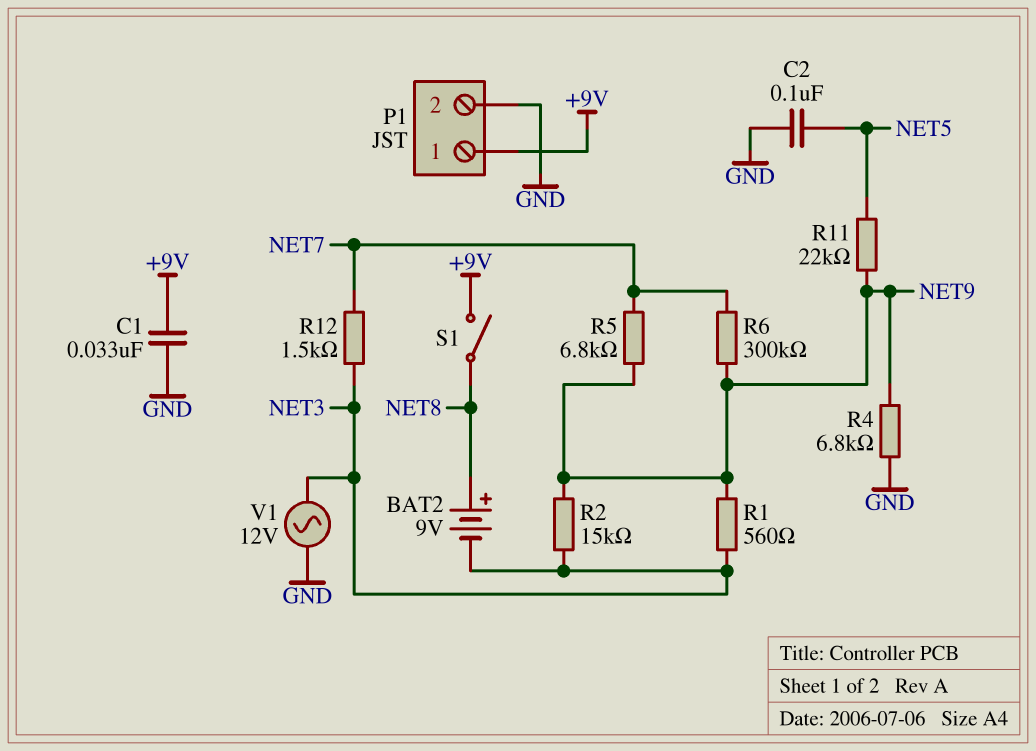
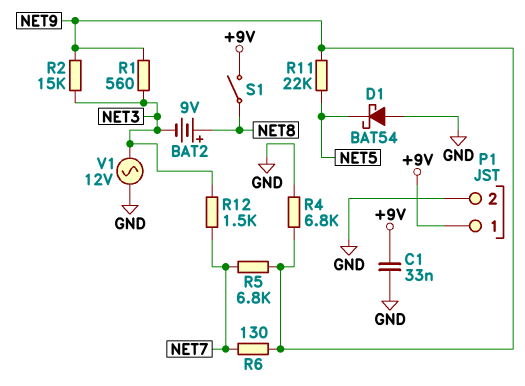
C2: 100nF (GND, NET5) -> none
D1: none -> schottky BAT54 (A GND, K NET5)
R6: 300k (NET7, NET9) -> 130 (NET7, NET9)

